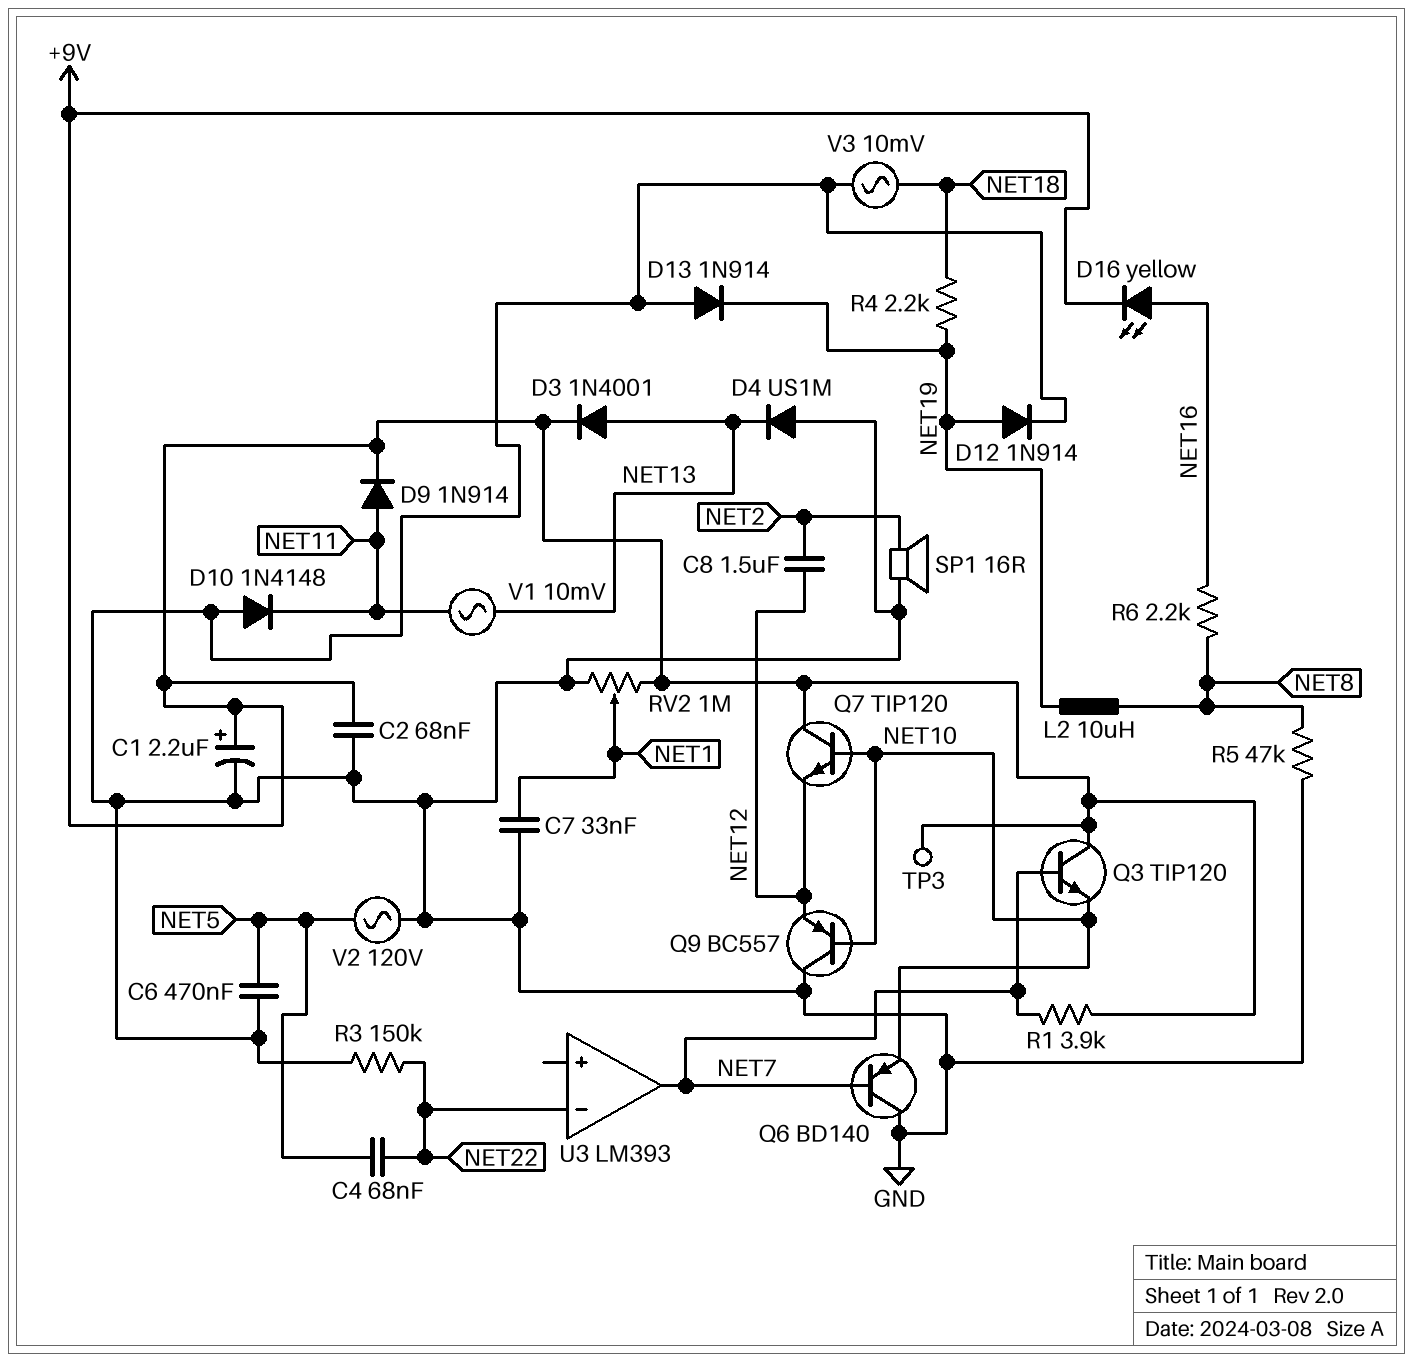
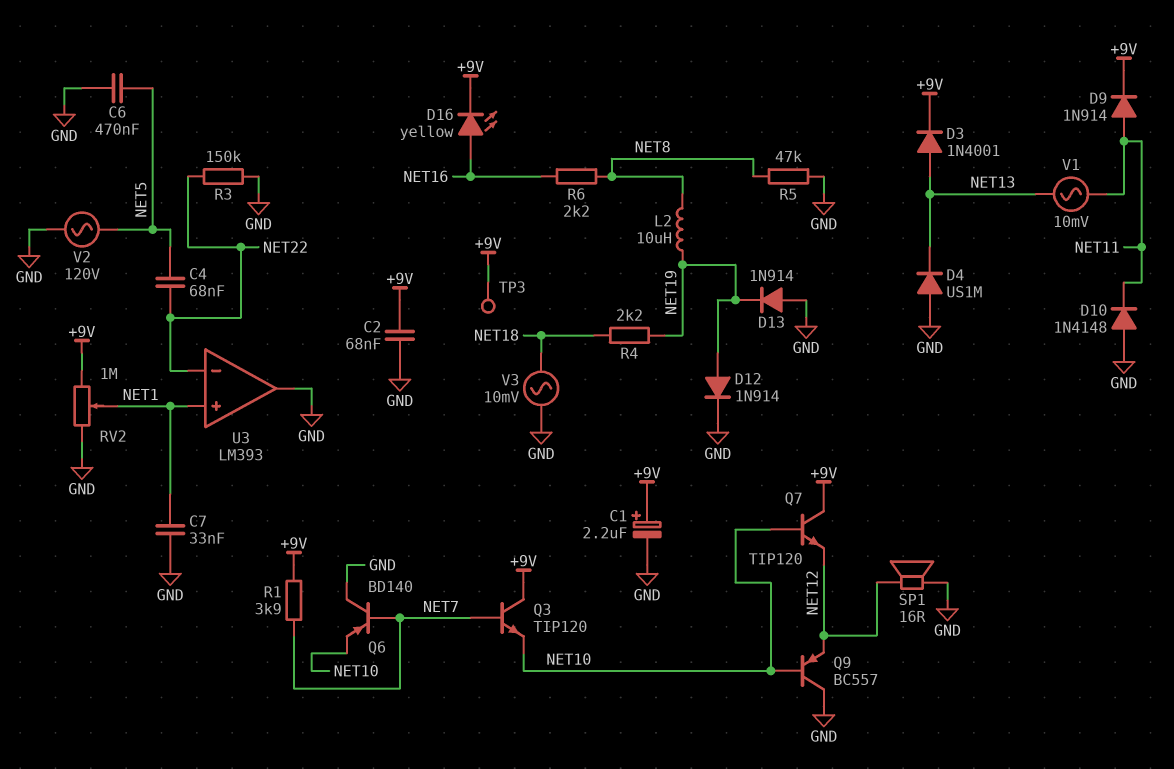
C8: 1.5uF (NET2, NET12) -> none
SP1: speaker 16R (GND, NET2) -> speaker 16R (GND, NET12)
U3 pin in+: none -> NET1
U3 pin out: NET7 -> GND

